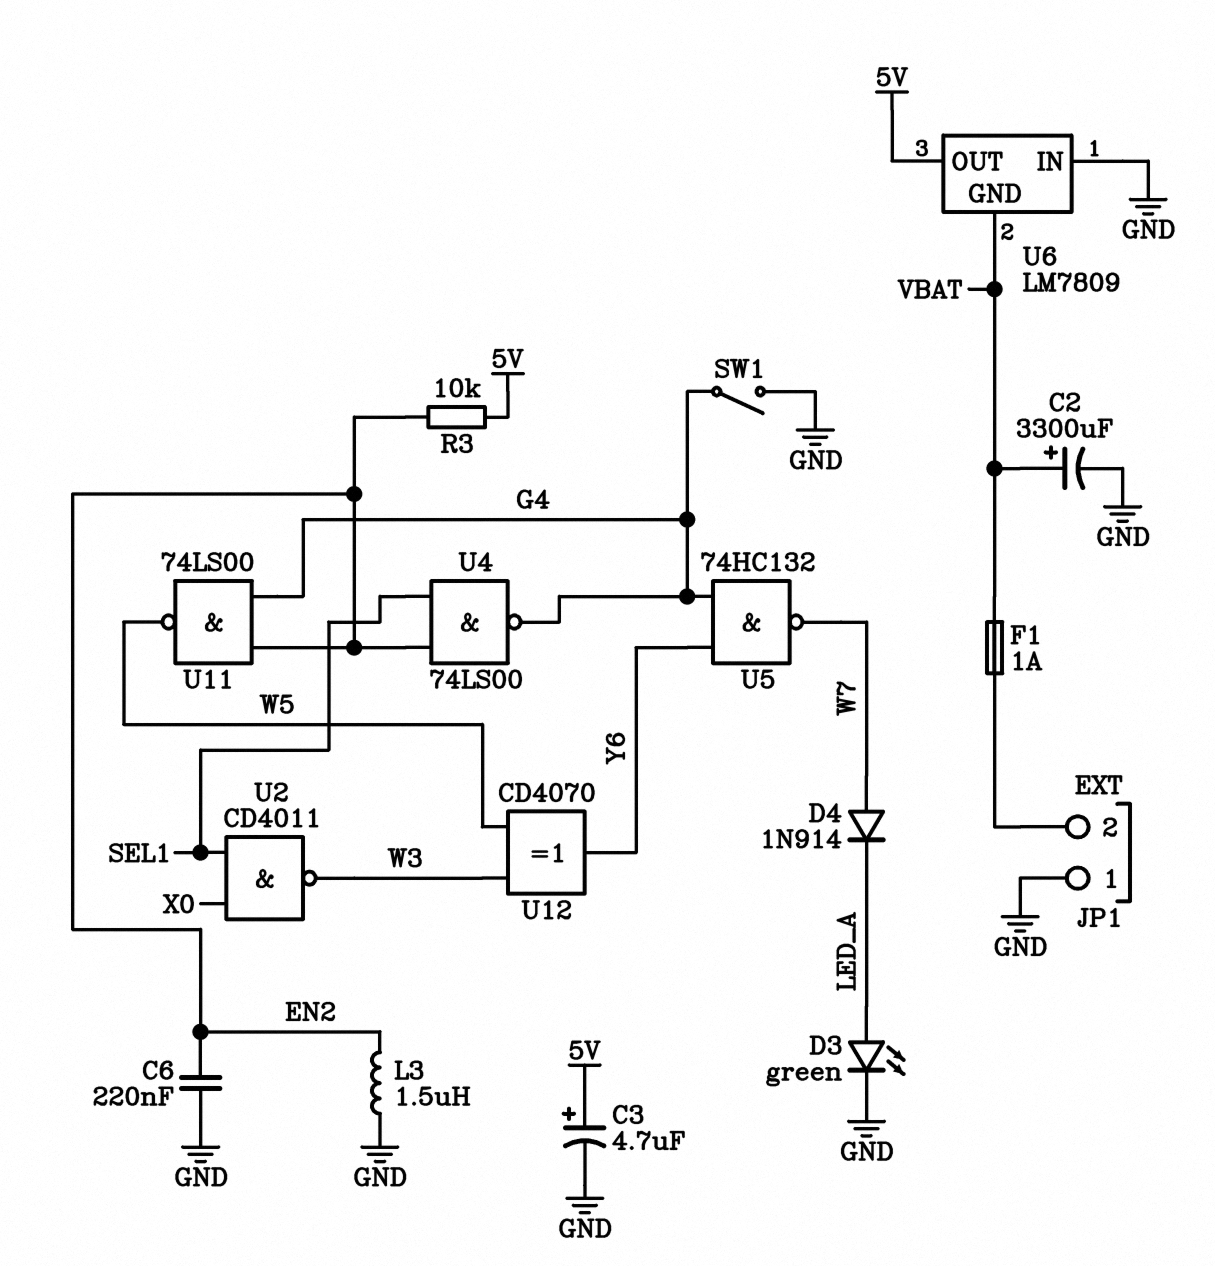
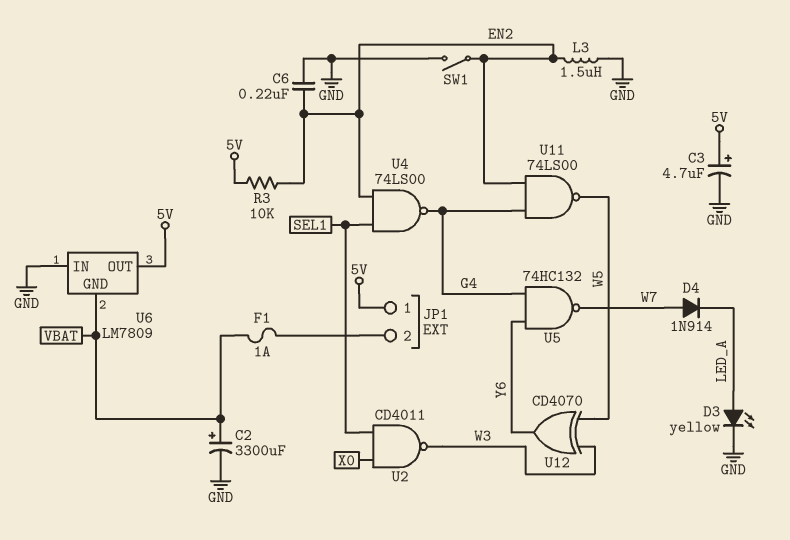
D3: LED green (A LED_A, K GND) -> LED yellow (A LED_A, K GND)
JP1 pin 1: GND -> 5V
SW1: switch (G4, GND) -> switch (EN2, GND)

